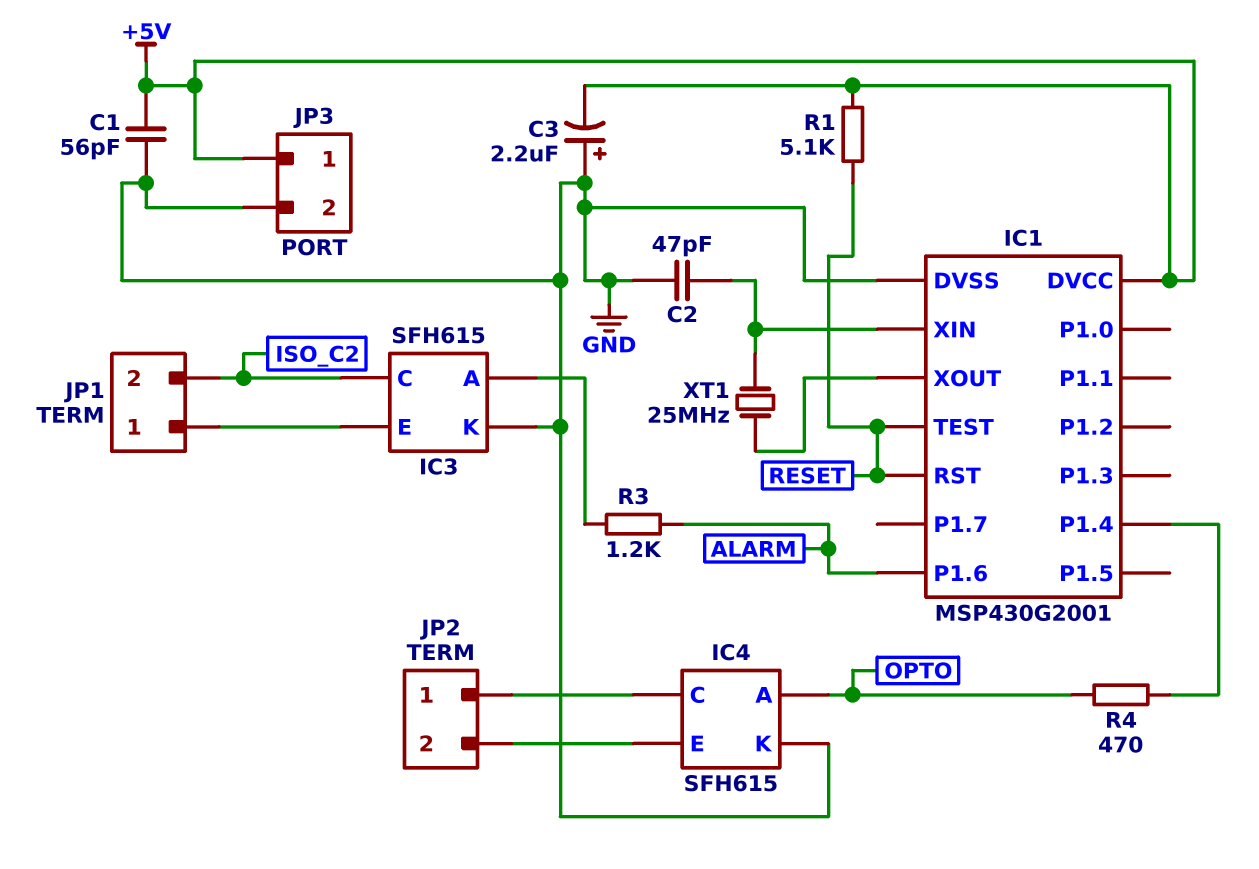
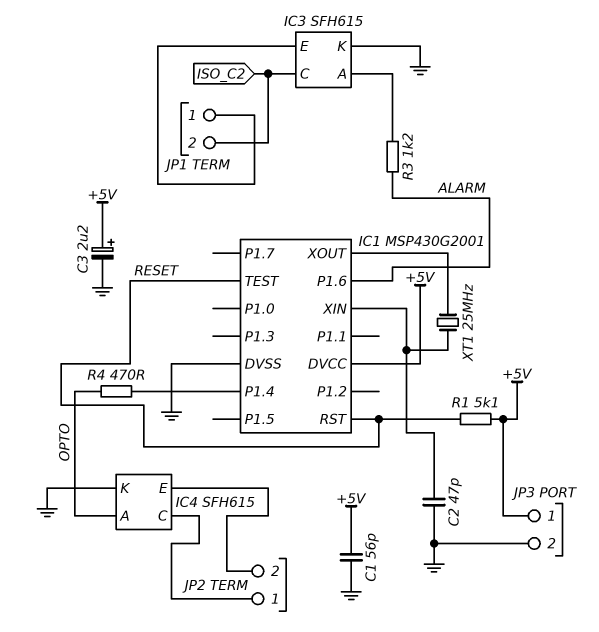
C3: 2.2uF (plus GND, minus +5V) -> 2.2uF (plus +5V, minus GND)

